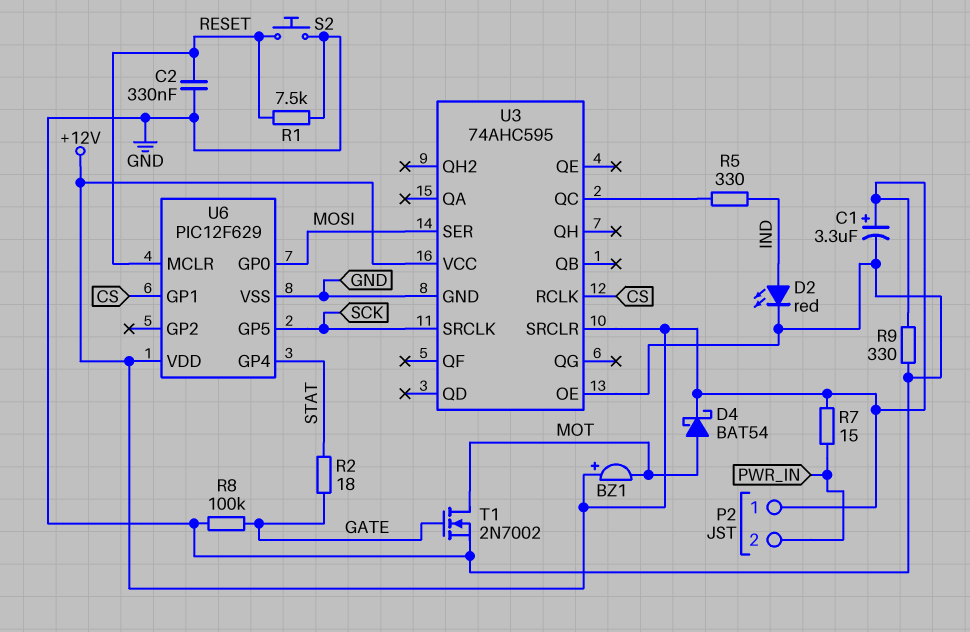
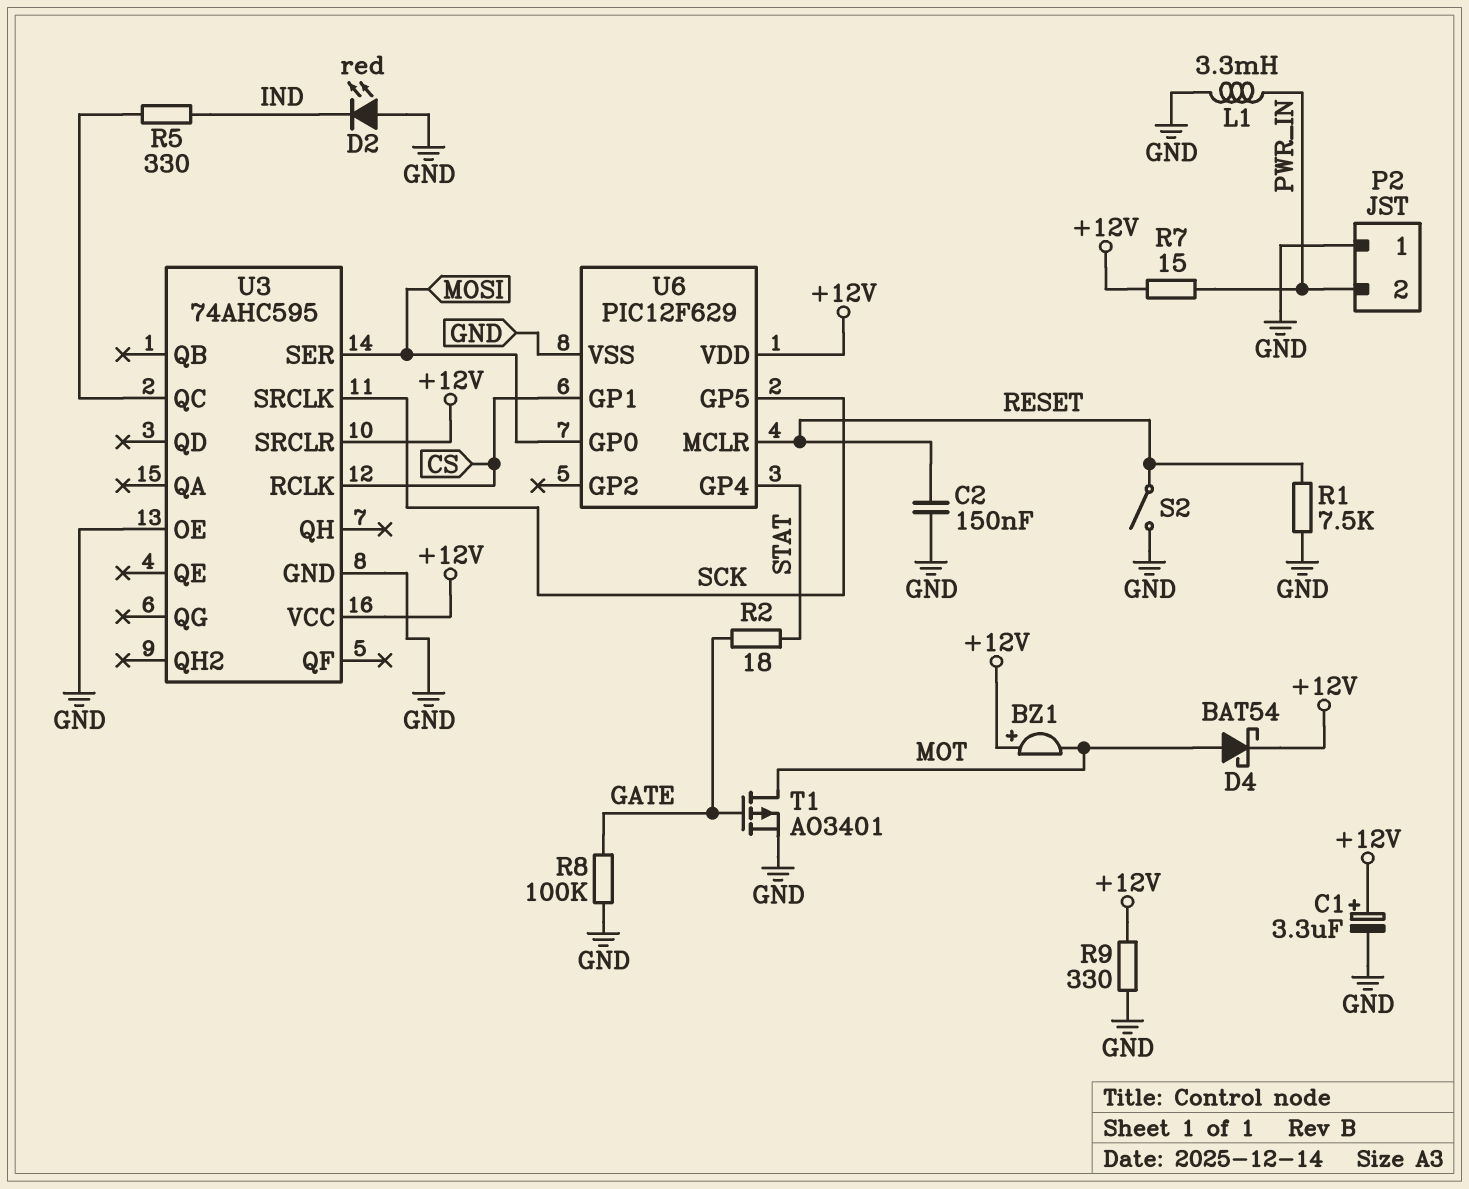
C2: 330nF (GND, RESET) -> 150nF (GND, RESET)
D2: LED red (A IND, K GND) -> LED red (A GND, K IND)
L1: none -> 3.3mH (GND, PWR_IN)
P2 pin 1: +12V -> GND
S2: button (GND, RESET) -> switch (GND, RESET)
T1: NMOS 2N7002 (G GATE, D MOT, S GND) -> PMOS AO3401 (G GATE, D MOT, S GND)

